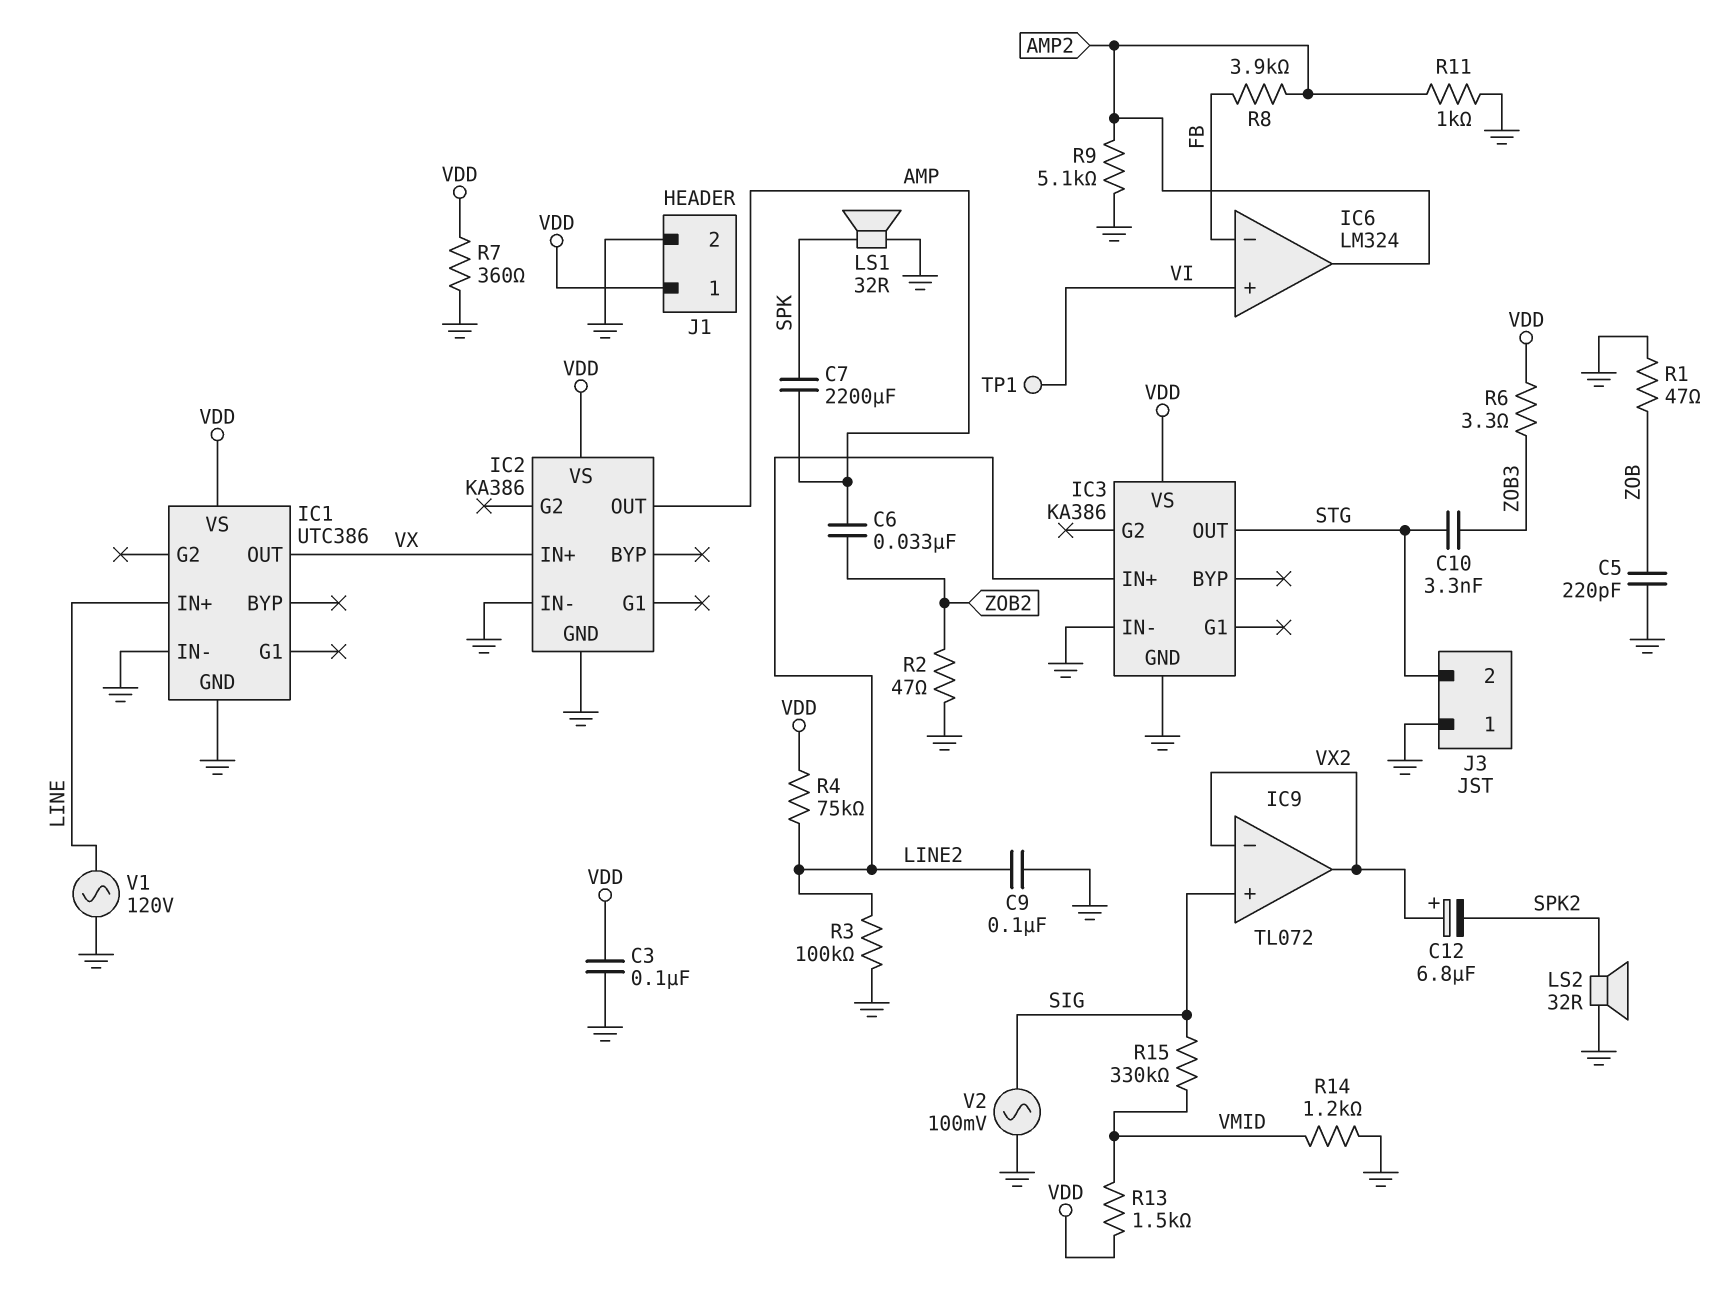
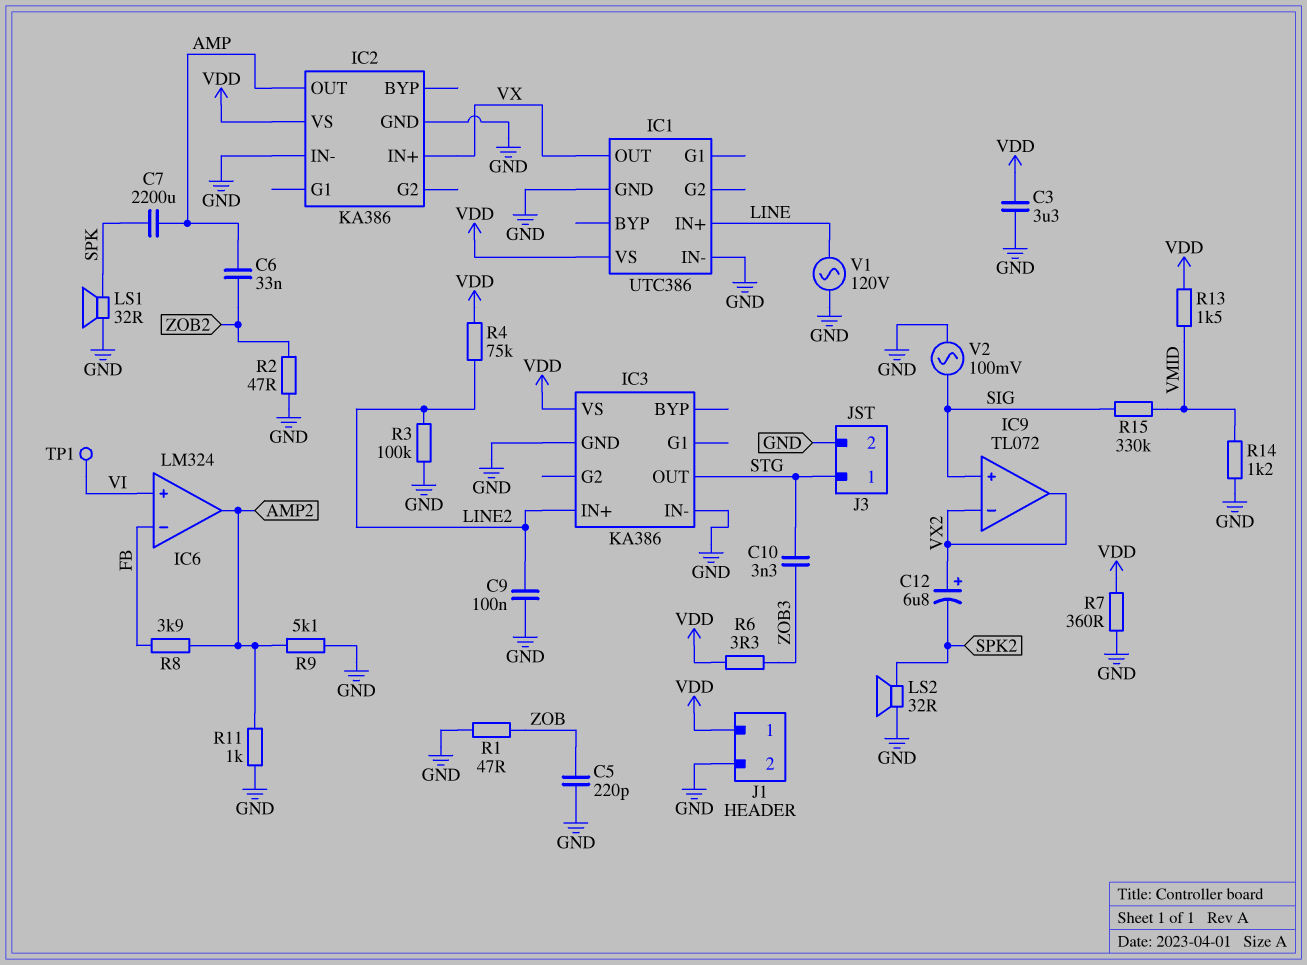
C3: 100nF (GND, VDD) -> 3.3uF (GND, VDD)
J3 pin 1: GND -> STG
J3 pin 2: STG -> GND

